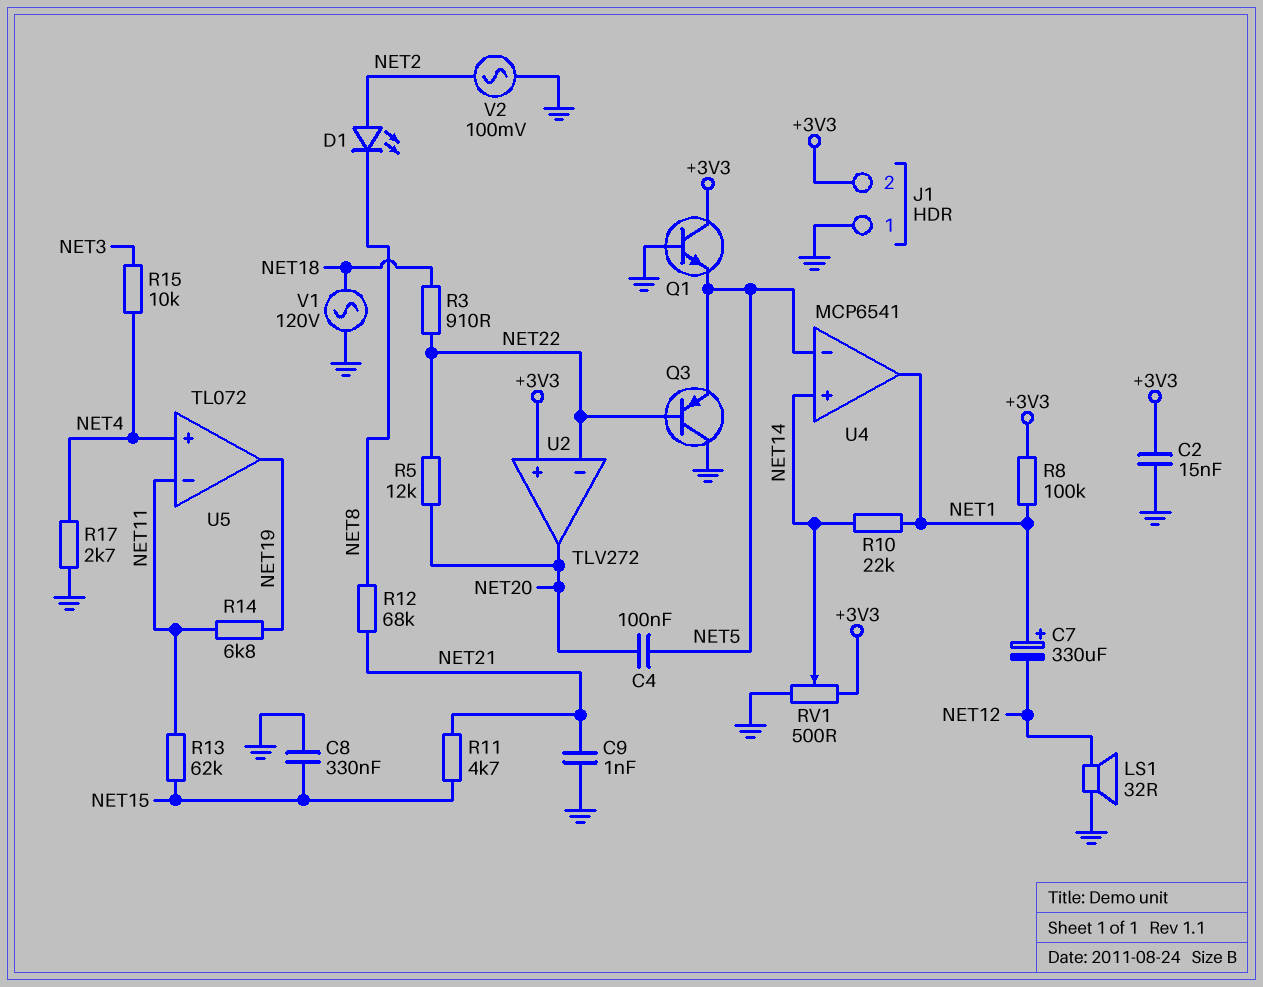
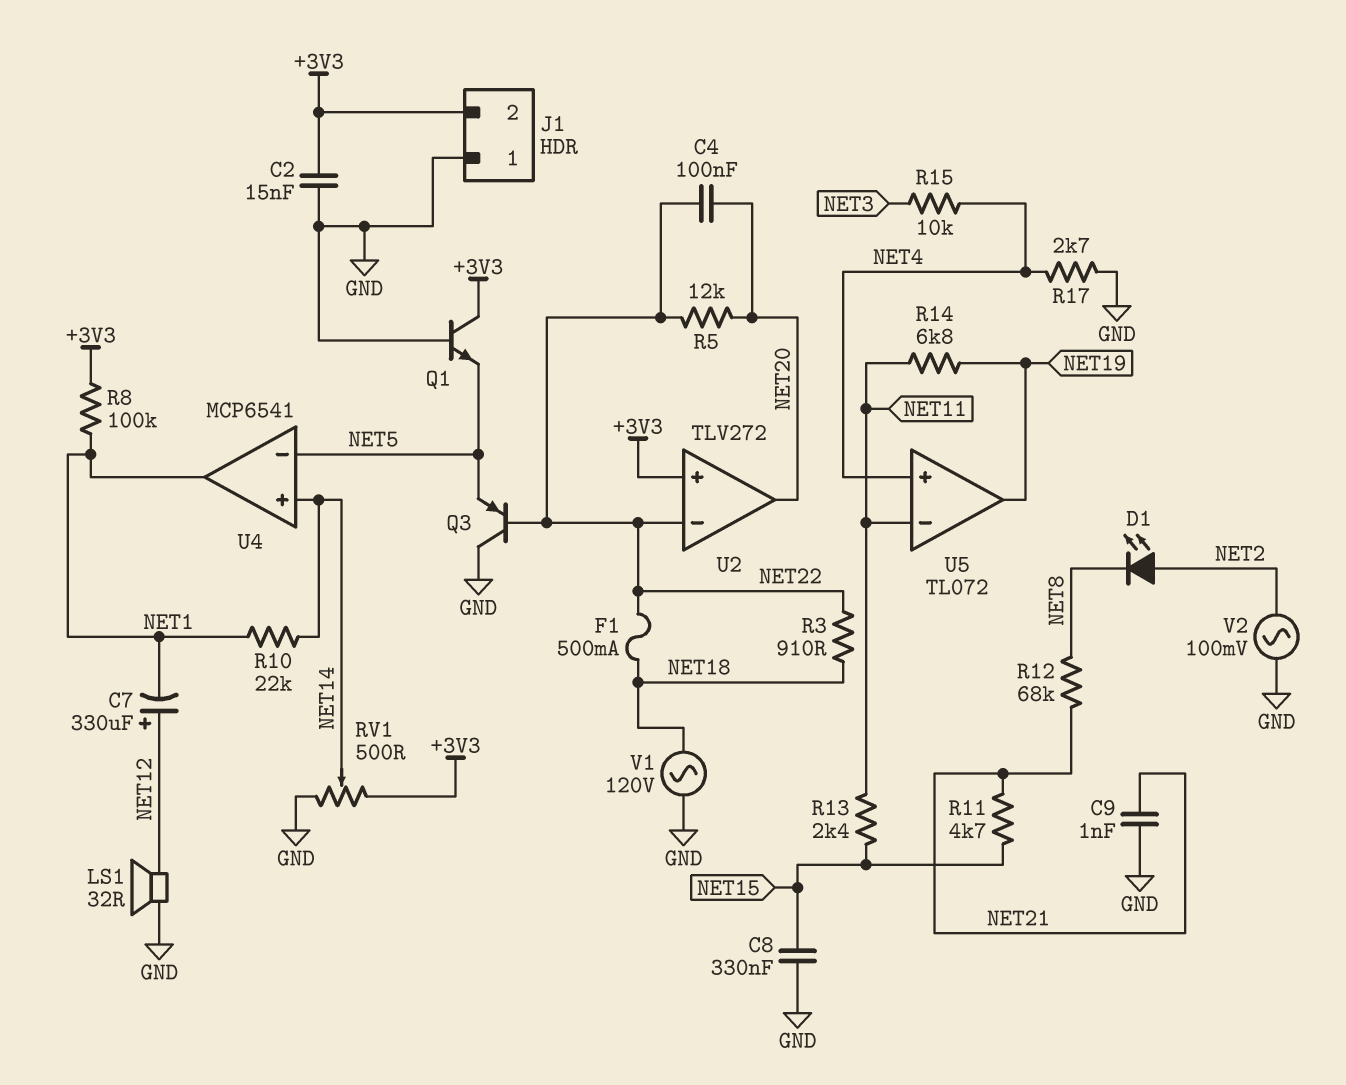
C4: 100nF (NET5, NET20) -> 100nF (NET20, NET22)
C7: 330uF (plus NET1, minus NET12) -> 330uF (plus NET12, minus NET1)
F1: none -> 500mA (NET18, NET22)
R13: 62k (NET11, NET15) -> 2.4k (NET11, NET15)

